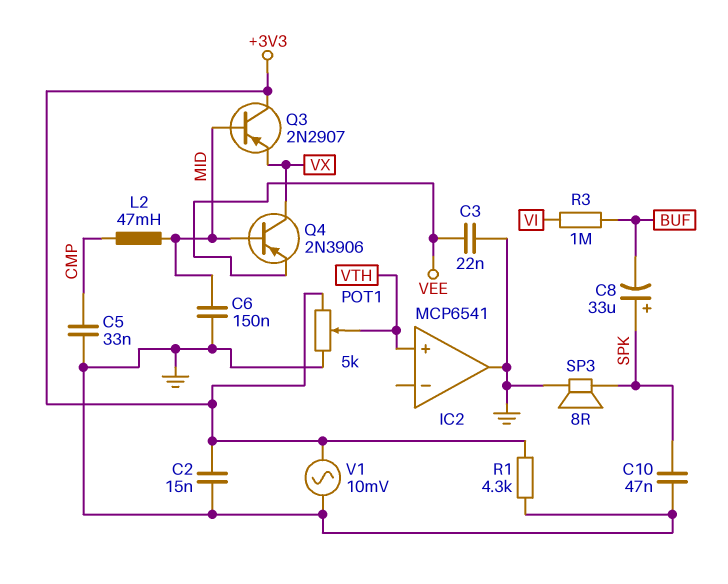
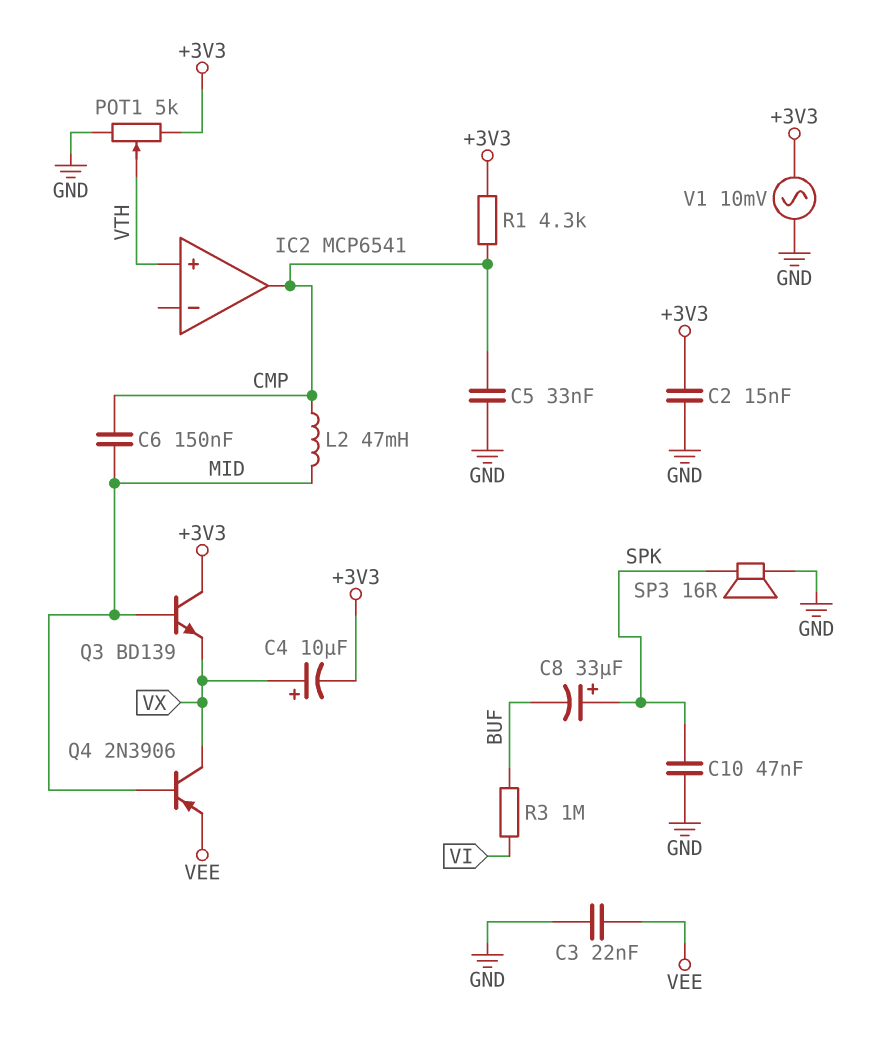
C4: none -> 10uF (plus VX, minus +3V3)
C6: 150nF (GND, MID) -> 150nF (CMP, MID)
IC2 pin out: GND -> CMP
Q3: PNP 2N2907 (B MID, C +3V3, E VX) -> NPN BD139 (B MID, C +3V3, E VX)
R1: 4.3k (+3V3, GND) -> 4.3k (+3V3, CMP)
SP3: speaker 8R (GND, SPK) -> speaker 16R (GND, SPK)

